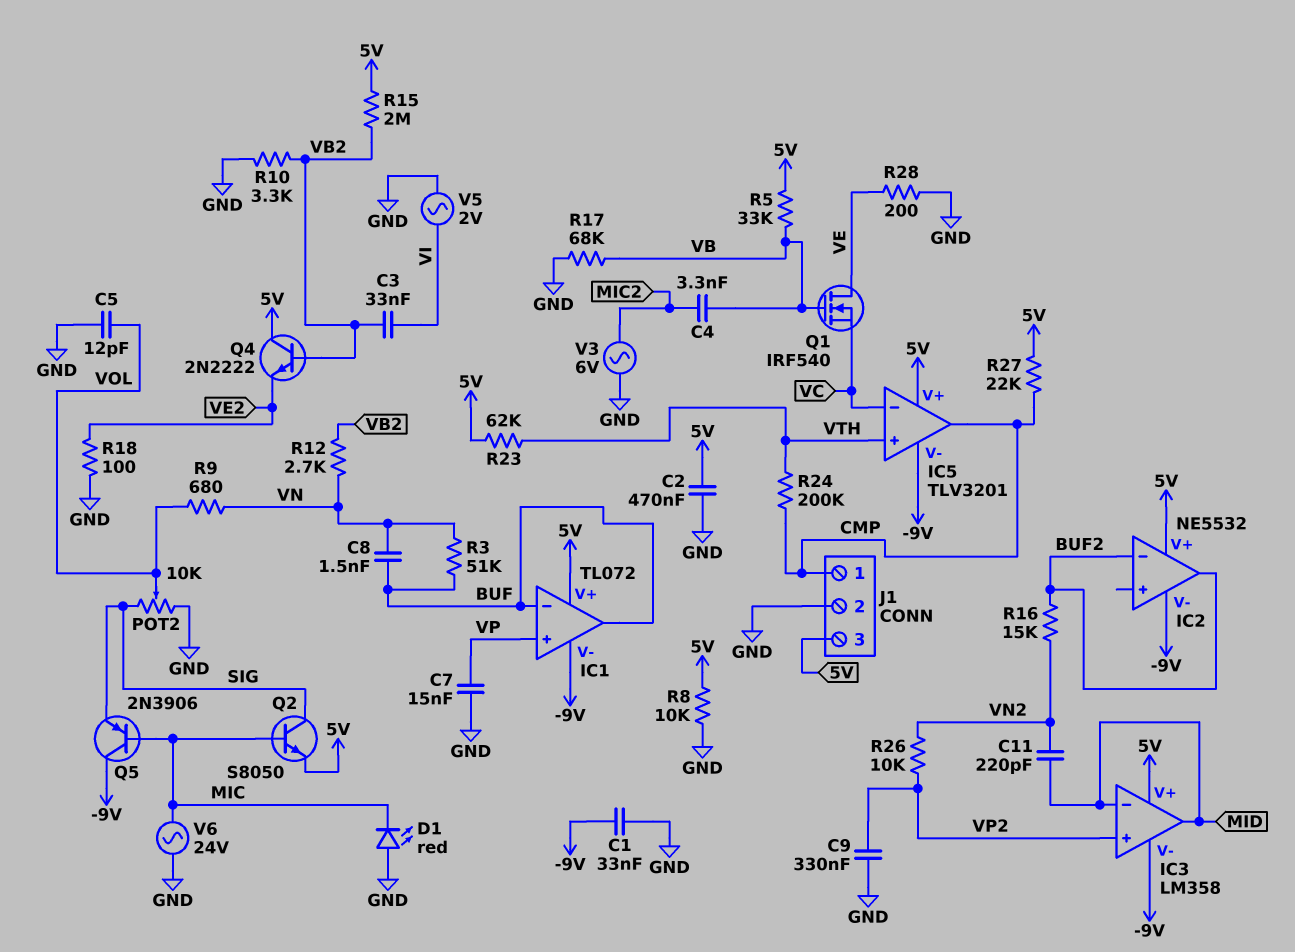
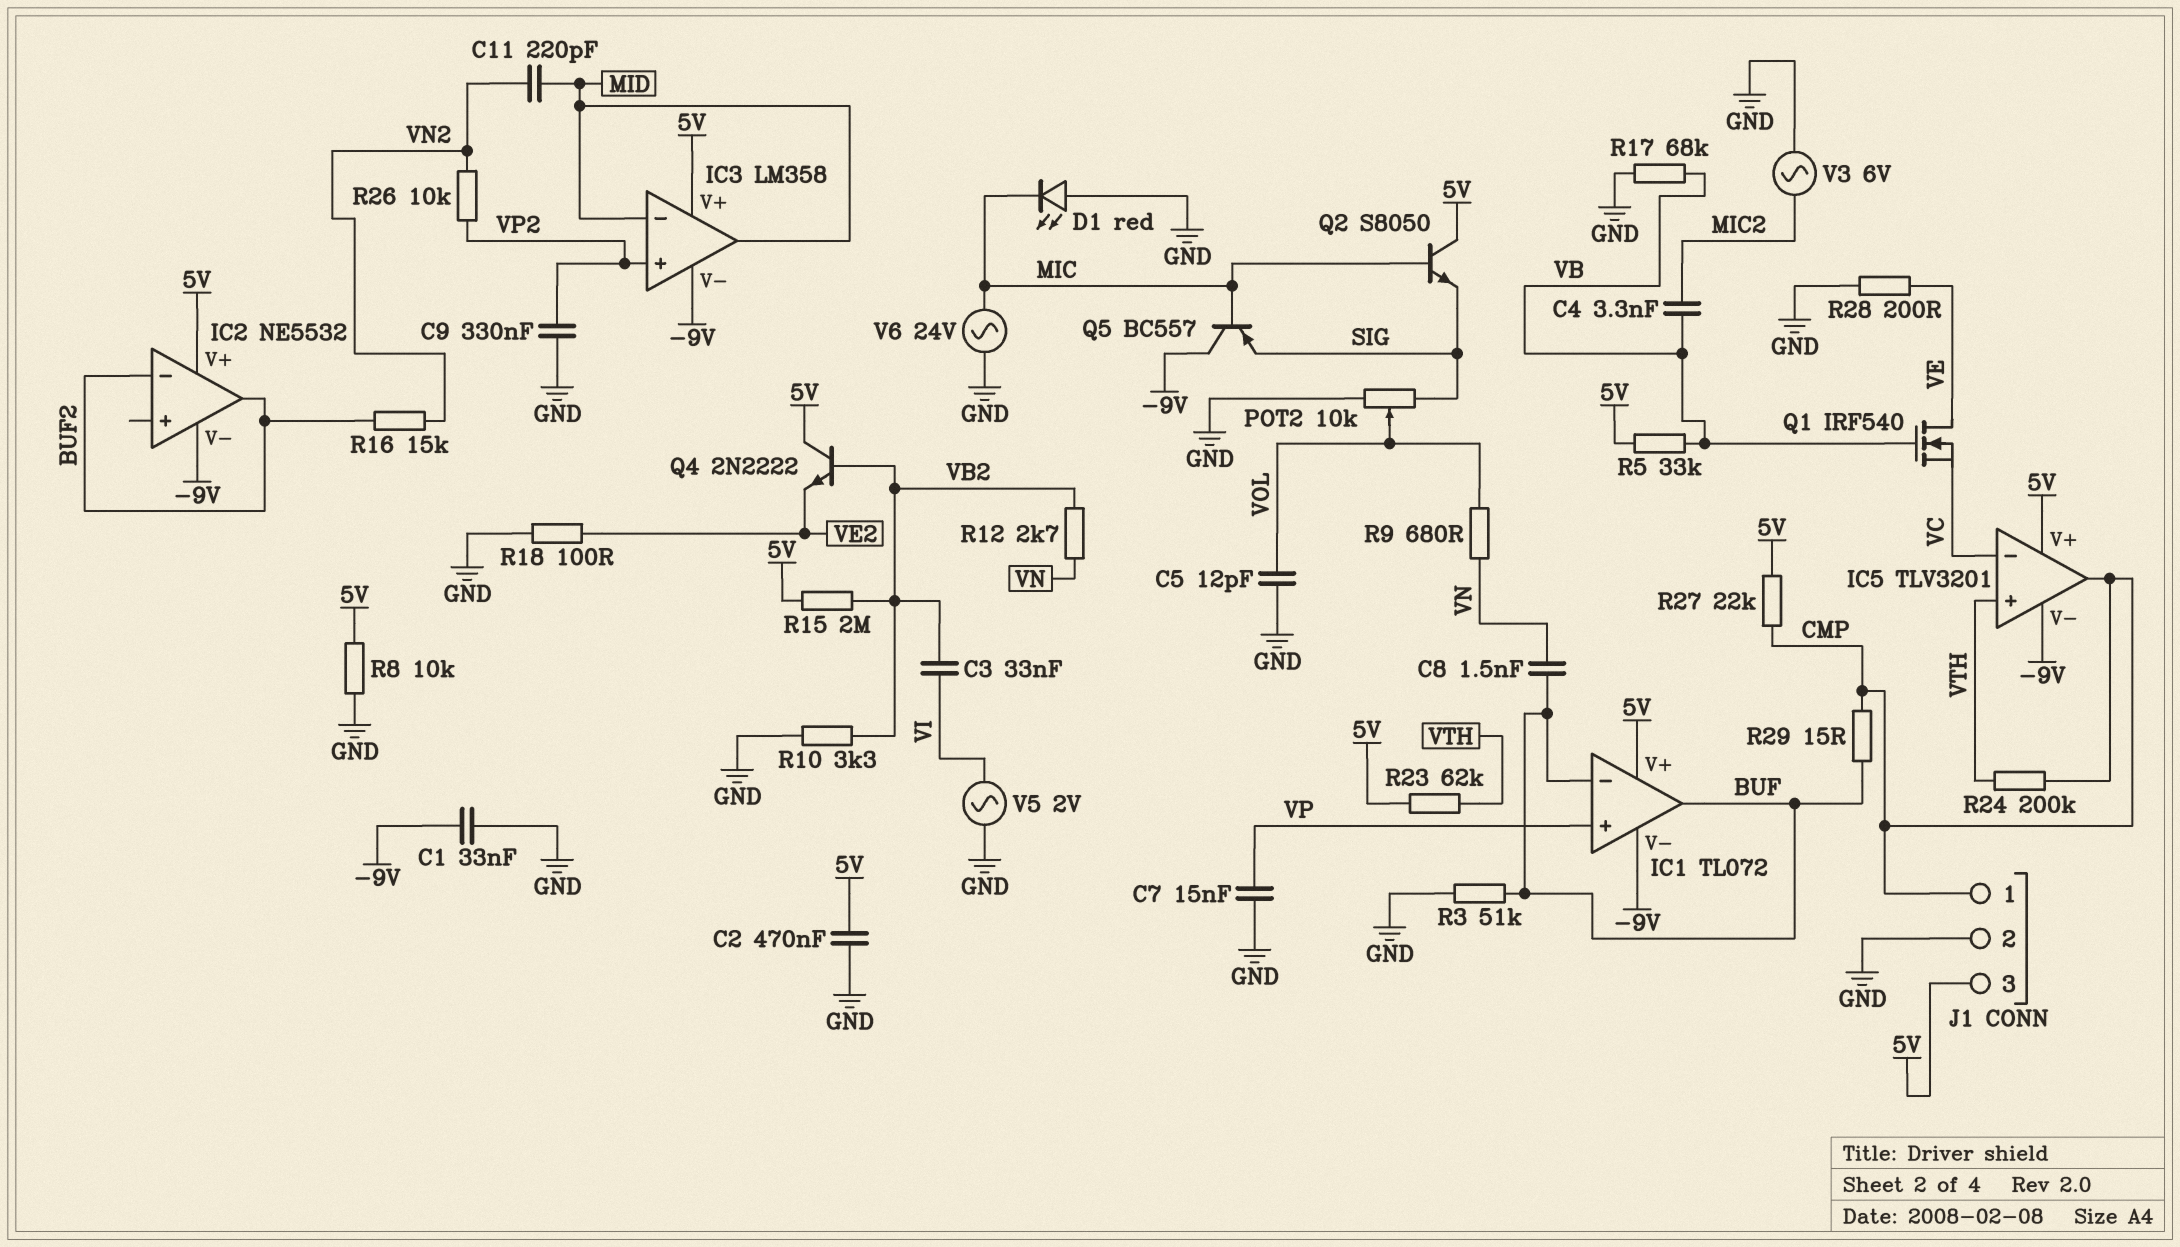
Q2: NPN S8050 (B MIC, C SIG, E 5V) -> NPN S8050 (B MIC, C 5V, E SIG)
Q5: PNP 2N3906 (B MIC, C -9V, E SIG) -> PNP BC557 (B MIC, C -9V, E SIG)
R3: 51k (BUF, VN) -> 51k (BUF, GND)
R29: none -> 15 (BUF, CMP)

